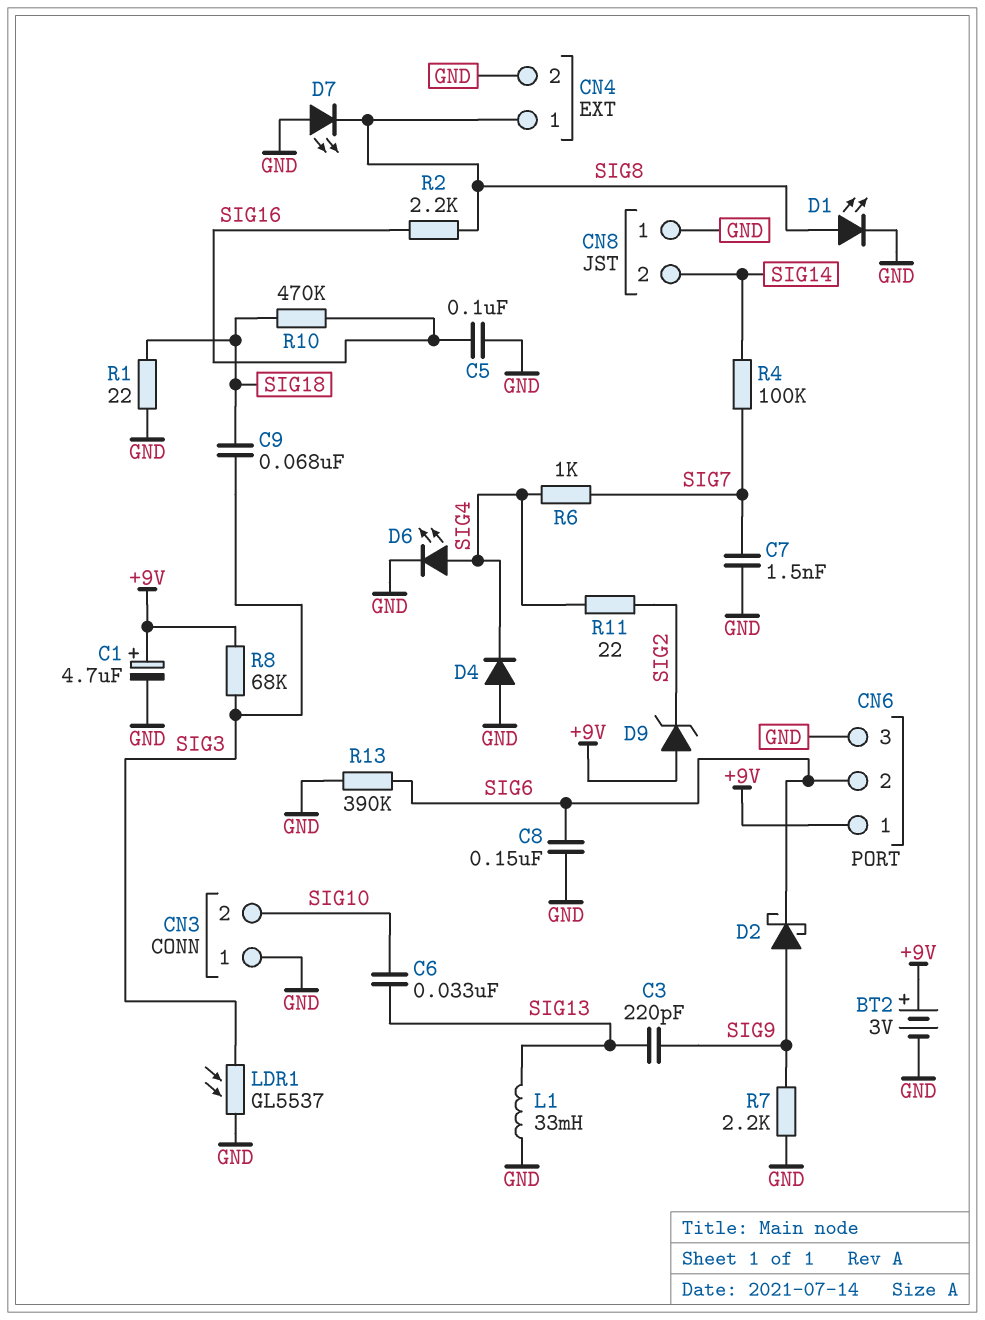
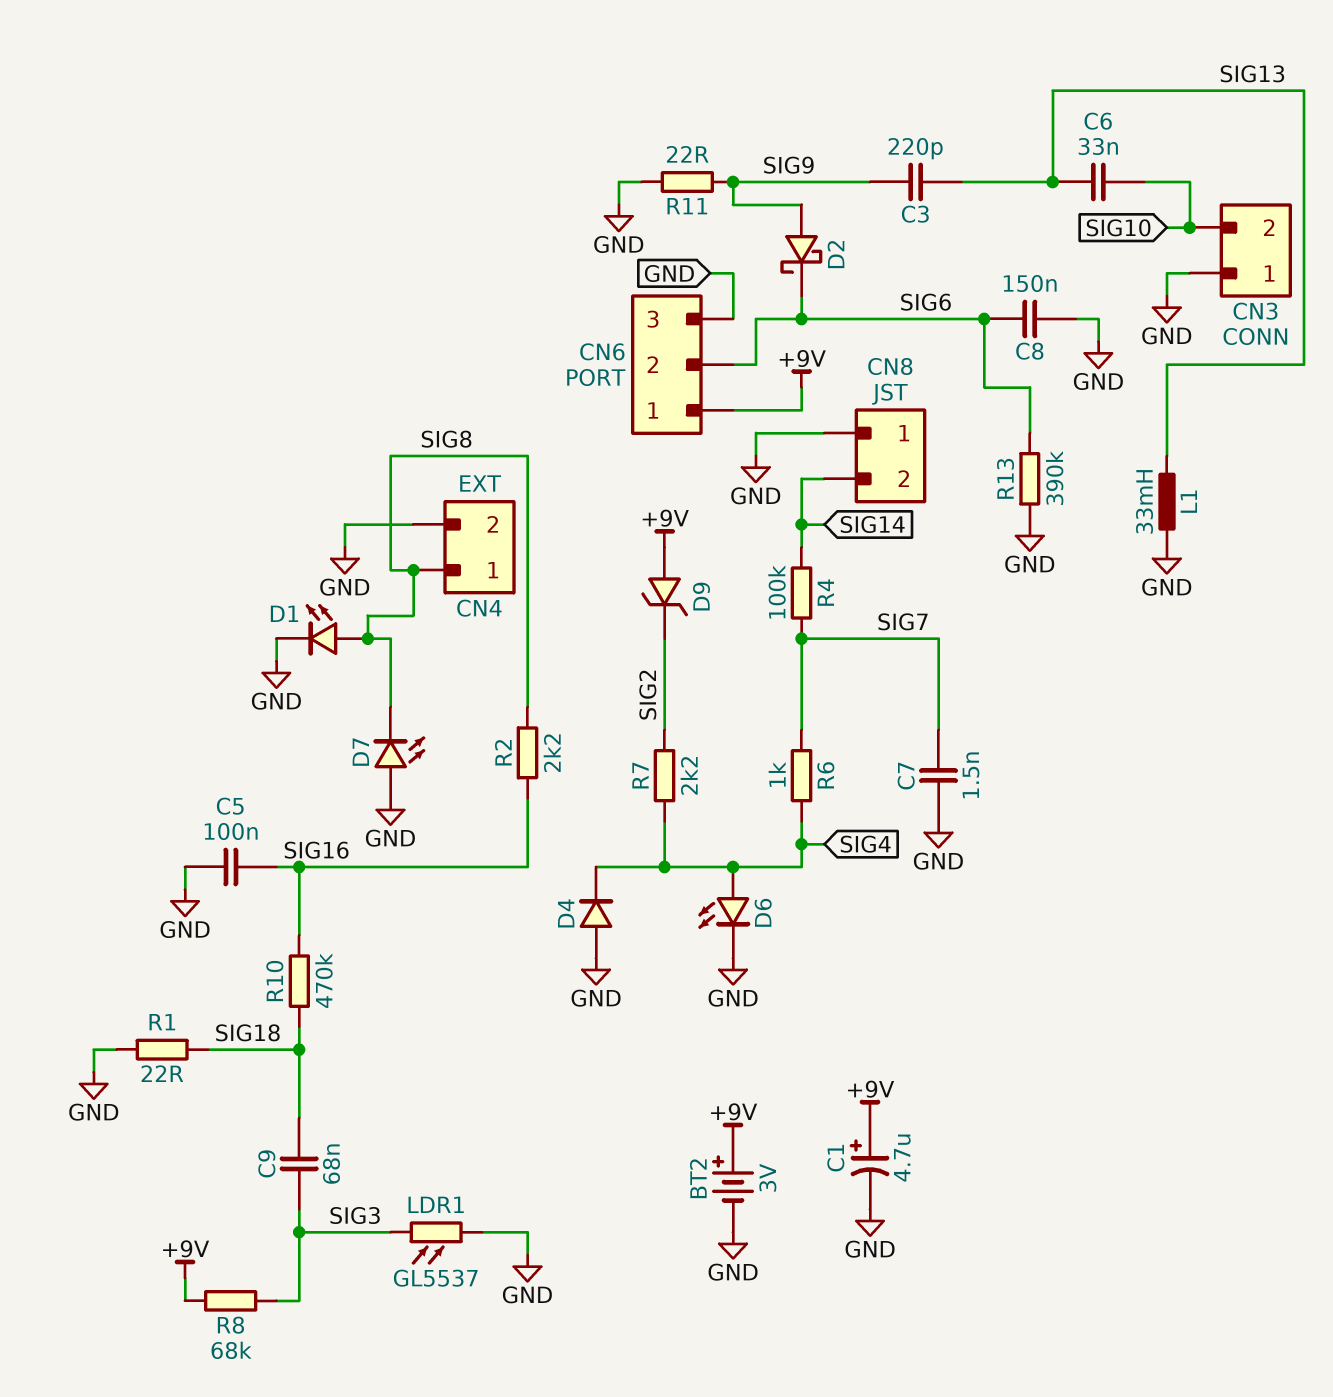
R7: 2.2k (GND, SIG9) -> 2.2k (SIG2, SIG4)
R11: 22 (SIG2, SIG4) -> 22 (GND, SIG9)

